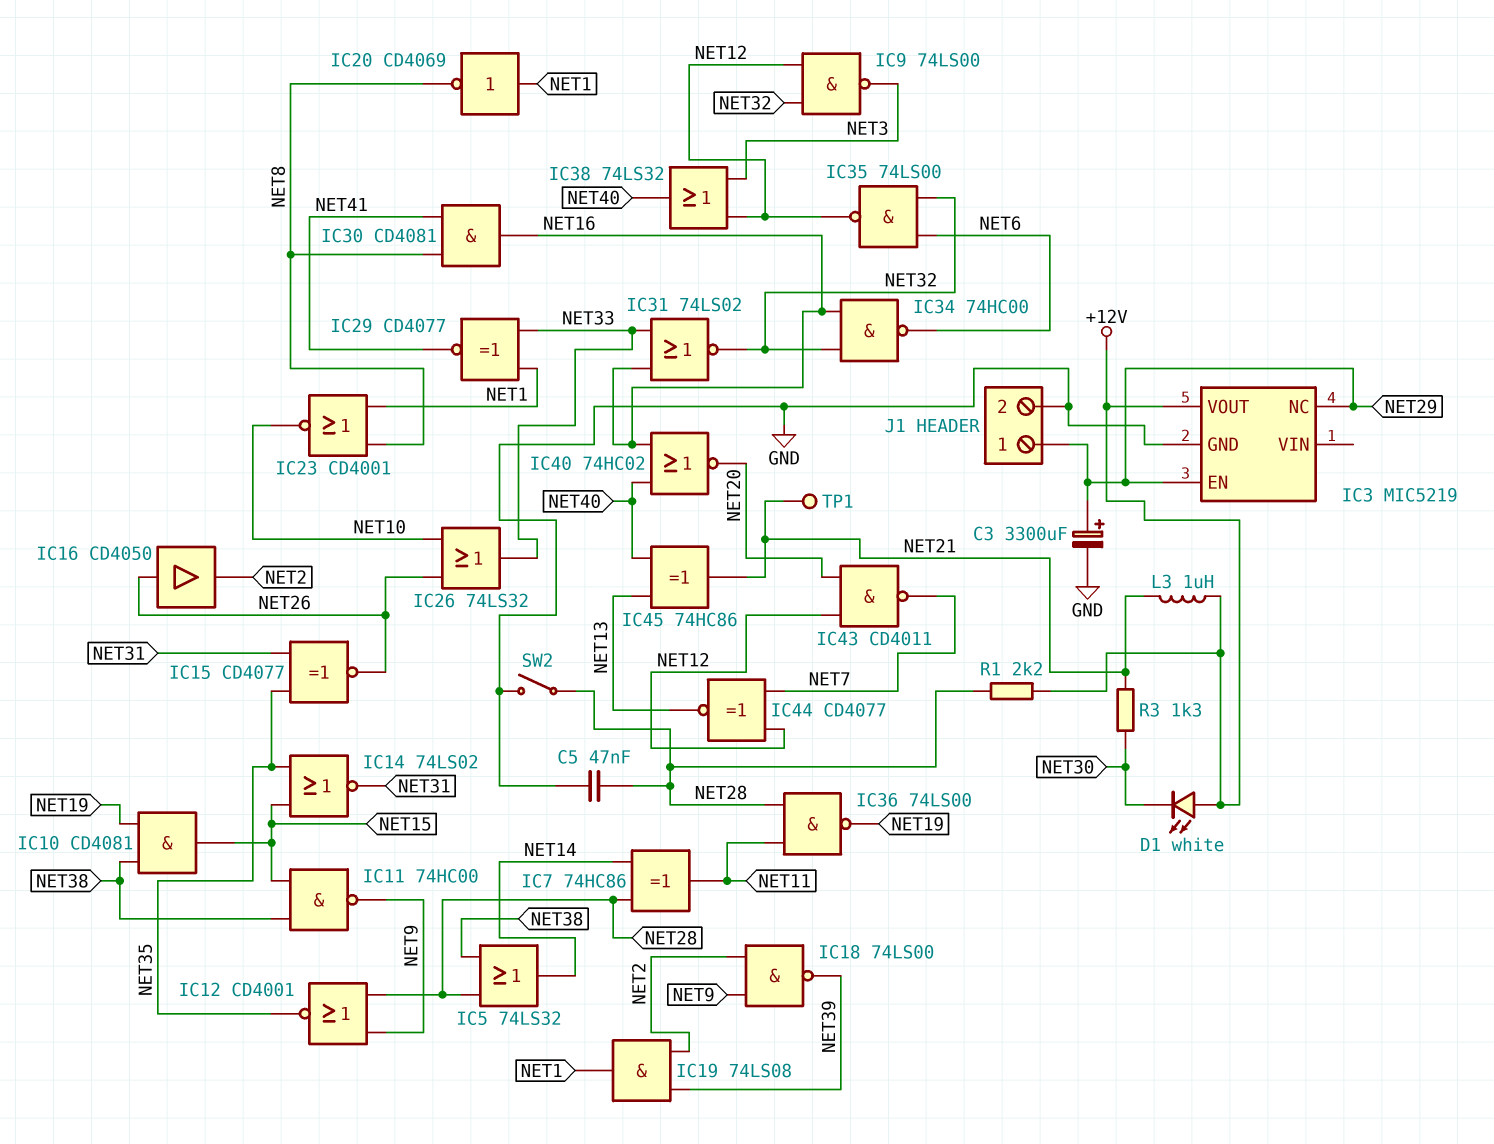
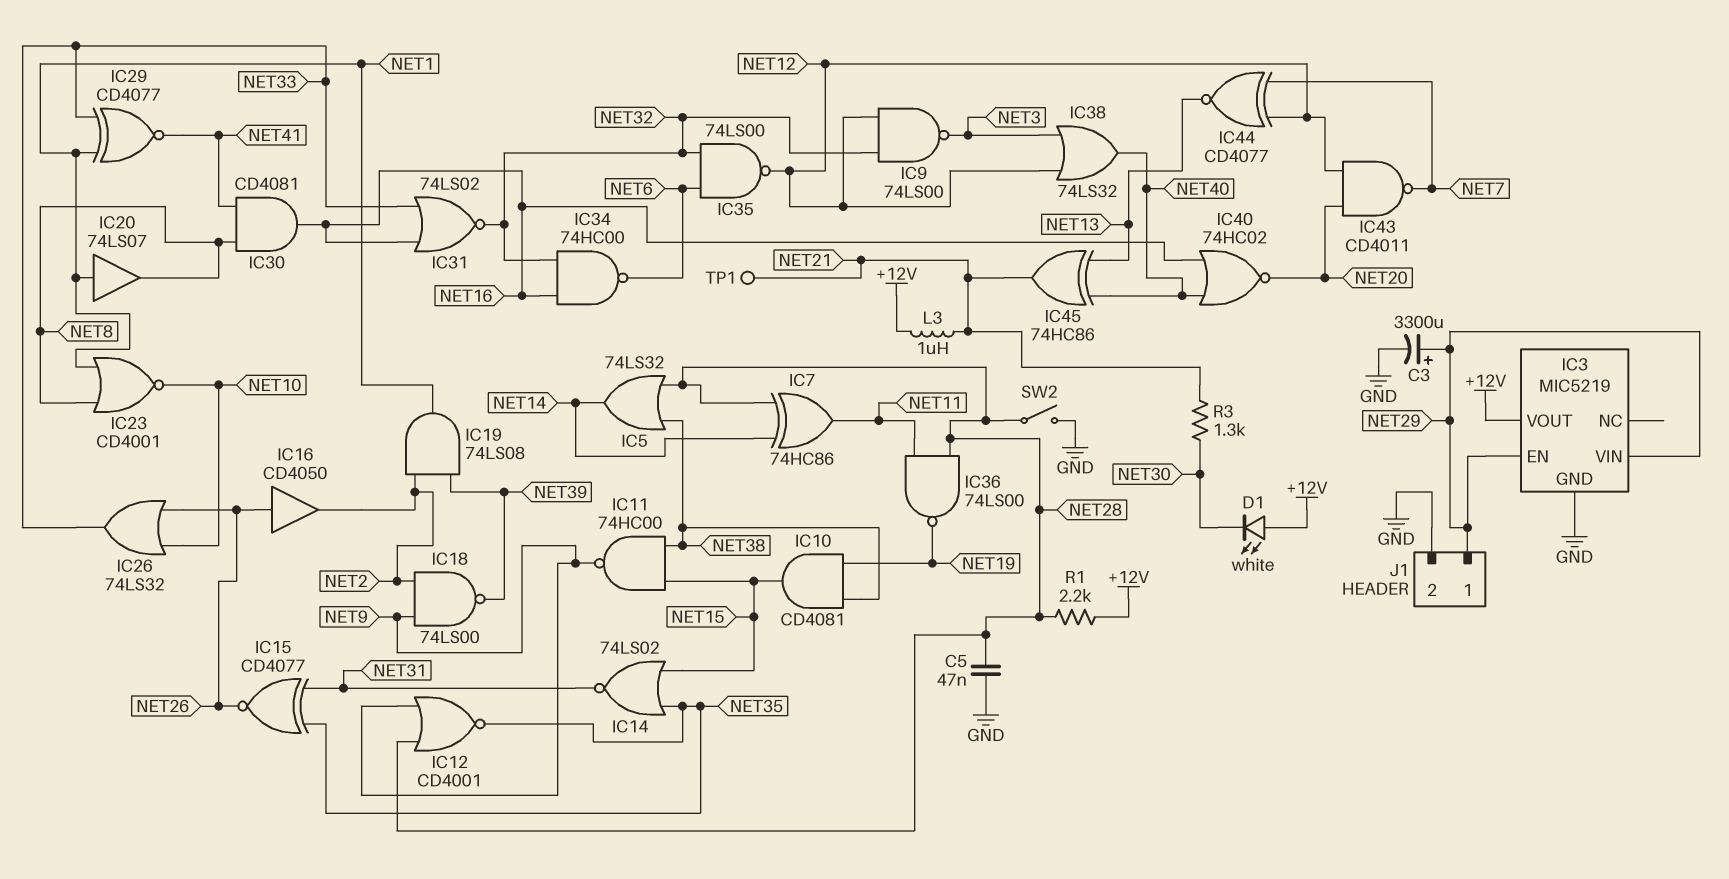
IC3 pin NC: NET29 -> none
IC3 pin VIN: none -> NET29
IC20: NOT CD4069 (in NET1, out NET8) -> buffer 74LS07 (in NET1, out NET8)

